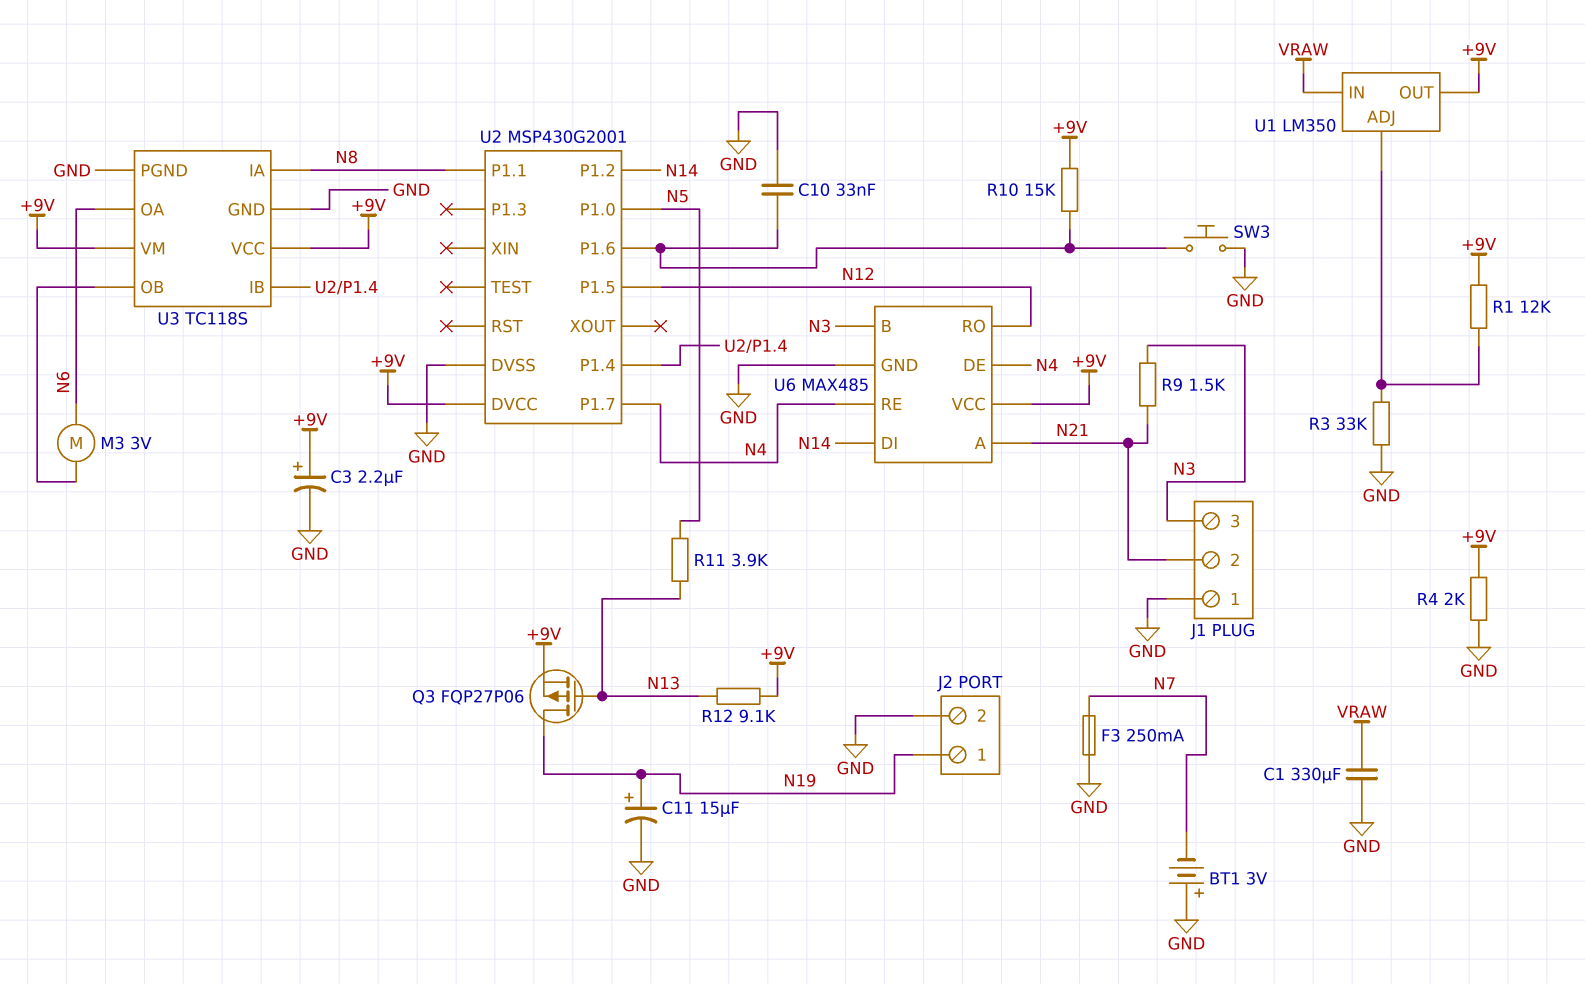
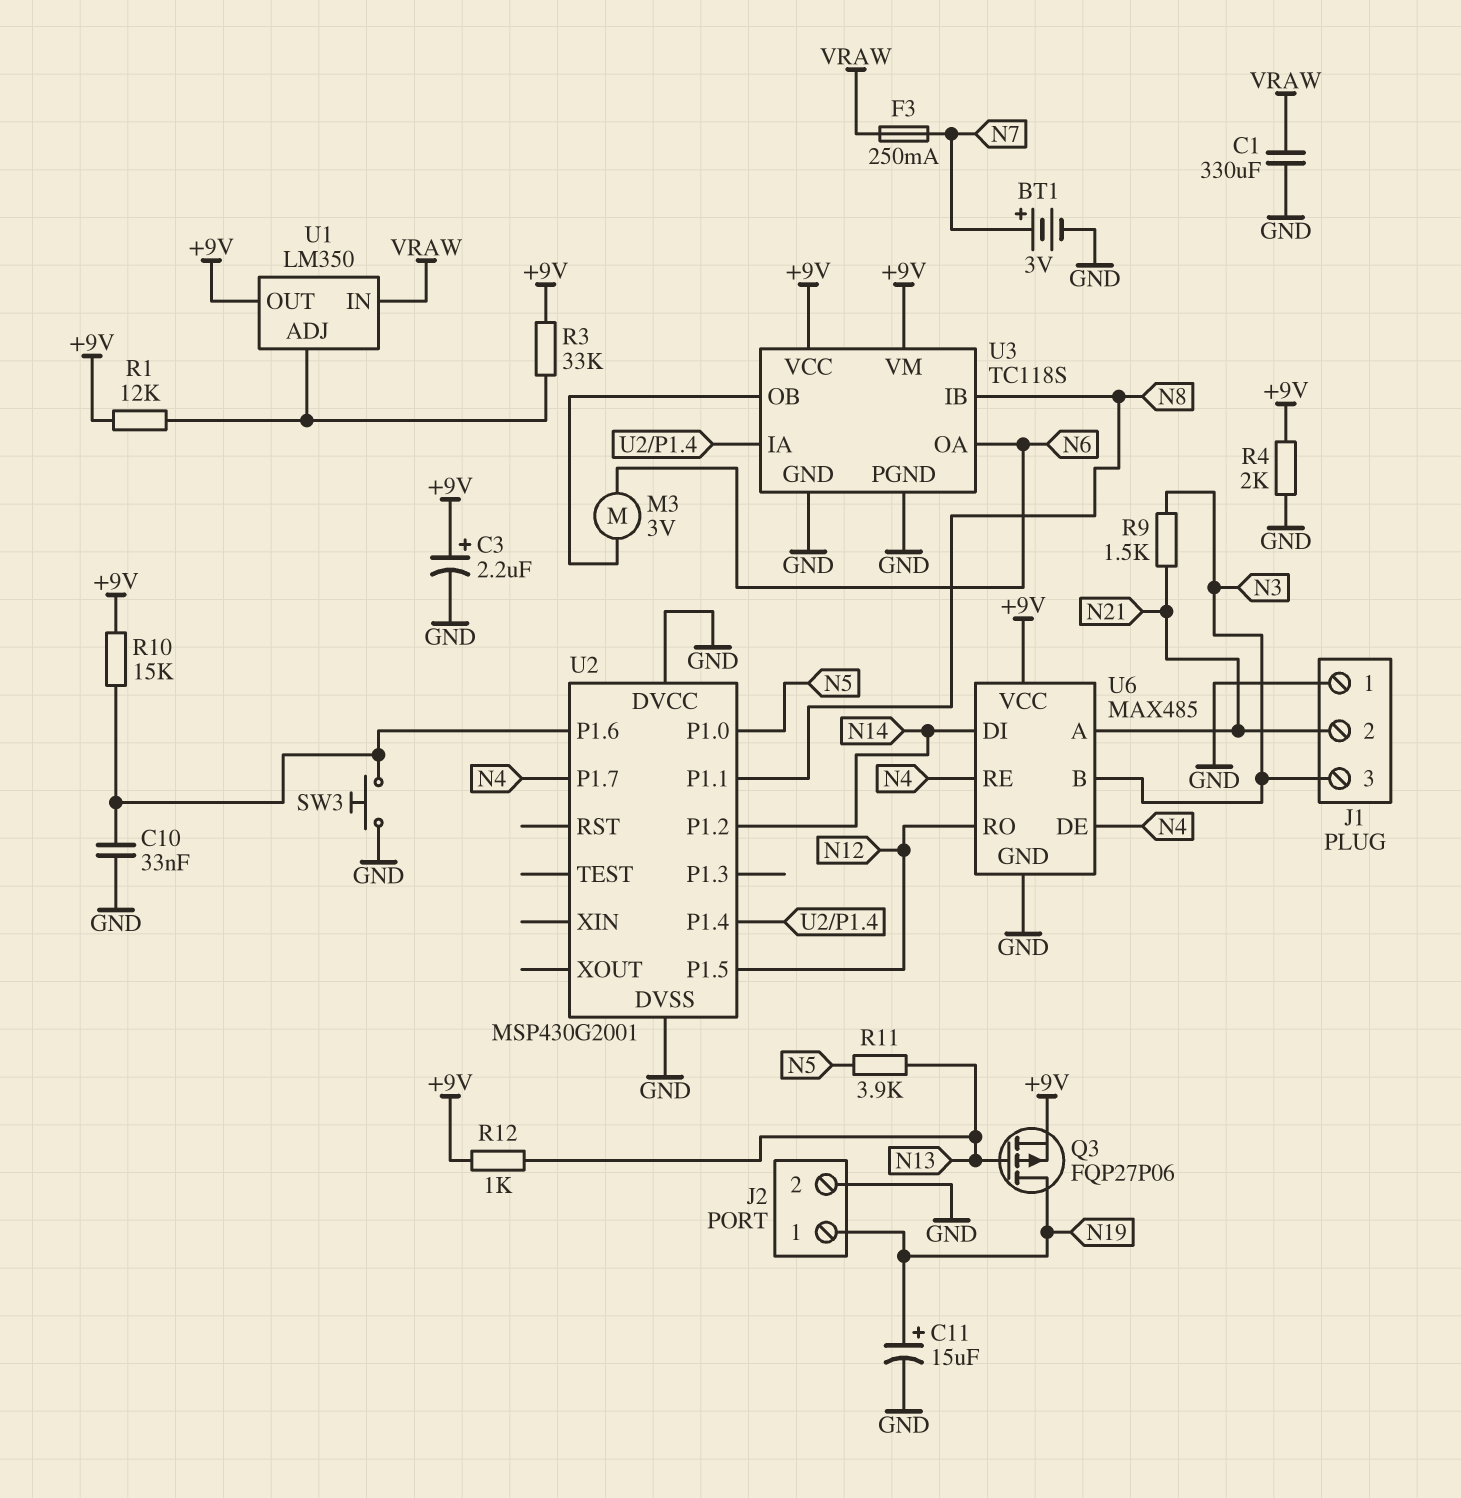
BT1: 3V (plus GND, minus N7) -> 3V (plus N7, minus GND)
F3: 250mA (GND, N7) -> 250mA (N7, VRAW)
R3: 33k (GND, U1/ADJ) -> 33k (+9V, U1/ADJ)
R12: 9.1k (+9V, N13) -> 1k (+9V, N13)
U2 pin DVCC: +9V -> GND
U3 pin IA: N8 -> U2/P1.4
U3 pin IB: U2/P1.4 -> N8

